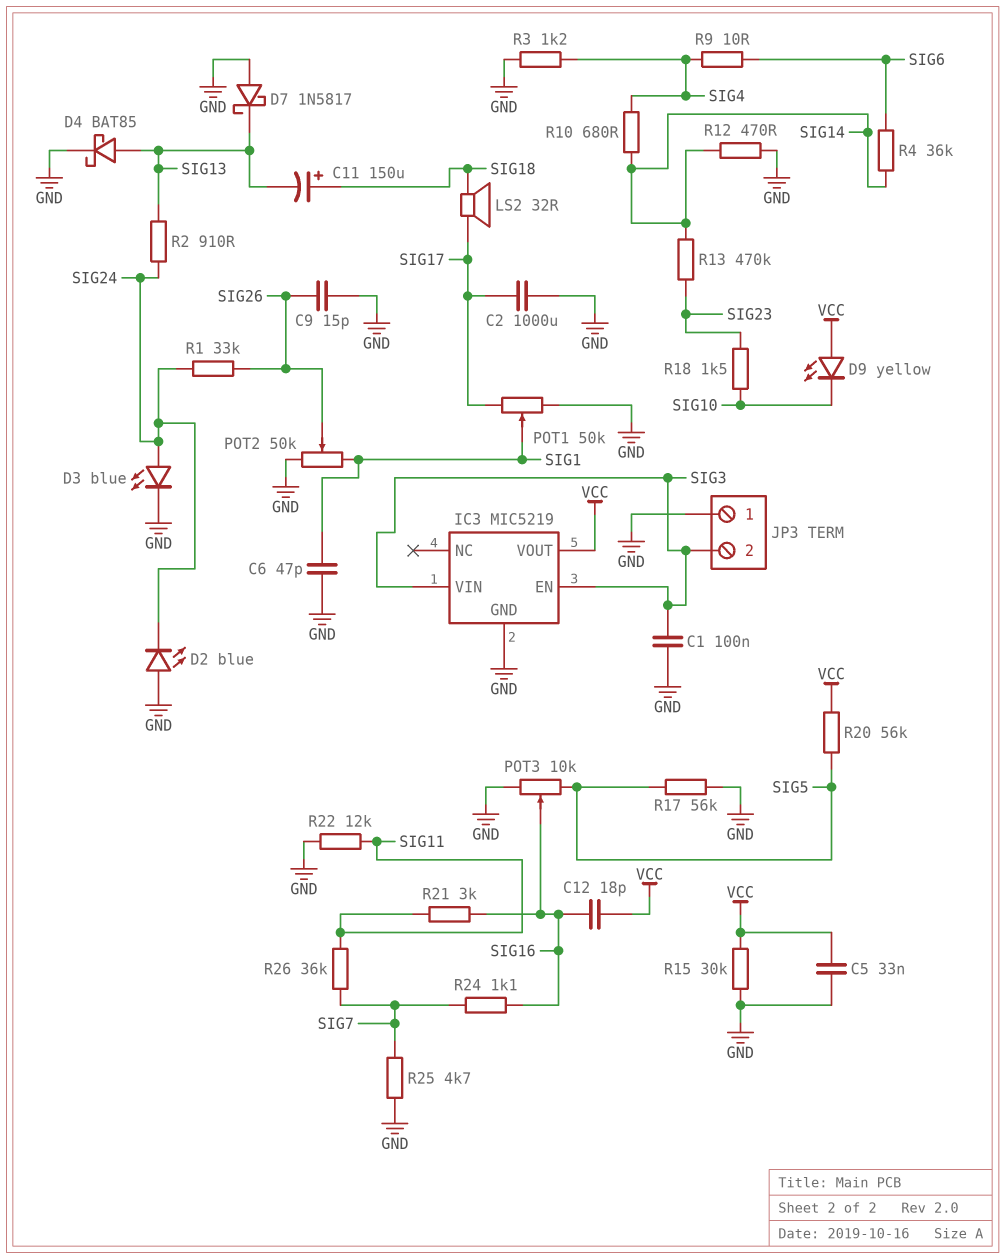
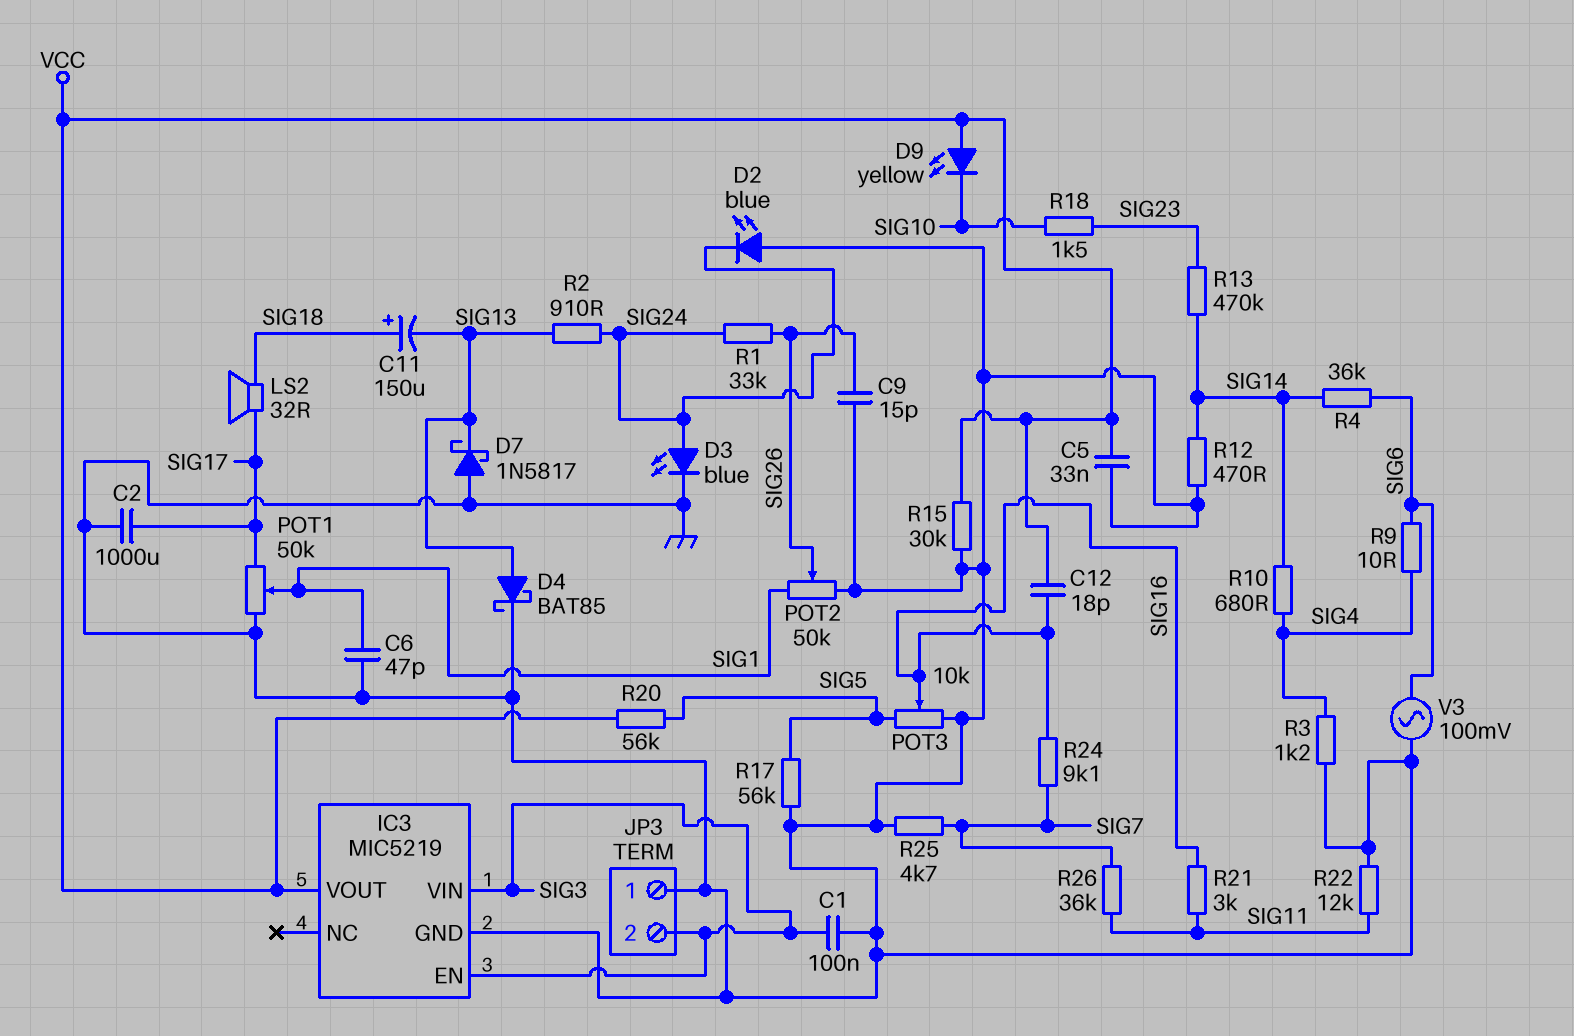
R24: 1.1k (SIG7, SIG16) -> 9.1k (SIG7, SIG16)
V3: none -> AC 100mV (GND, SIG6)

